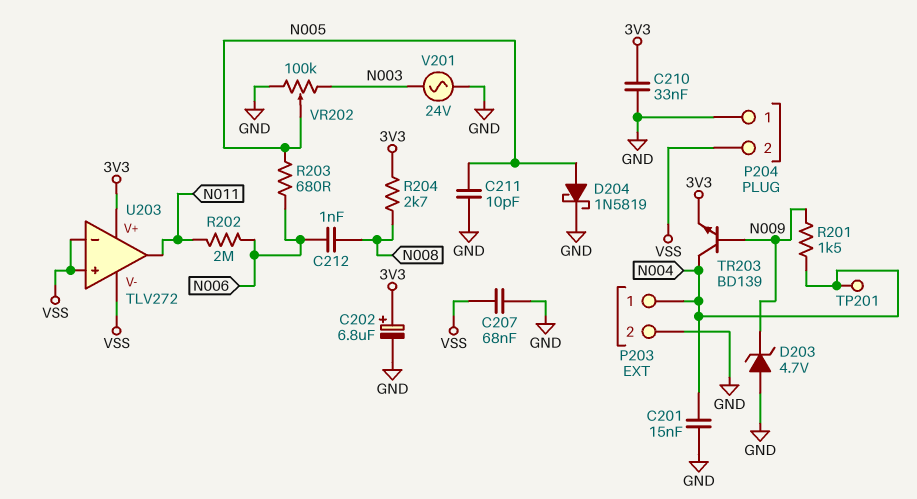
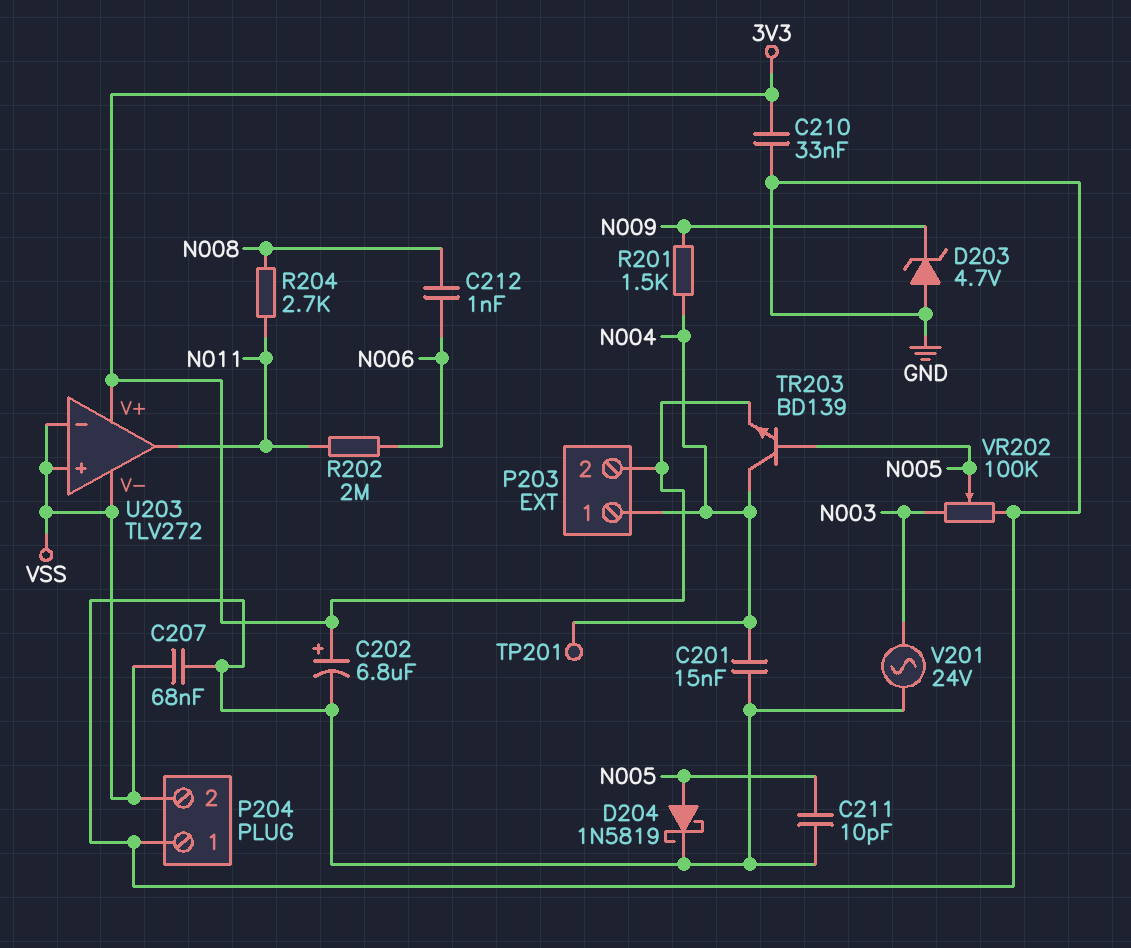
P203 pin 2: GND -> 3V3
R203: 680 (N005, N006) -> none
R204: 2.7k (3V3, N008) -> 2.7k (N008, N011)
TR203: NPN BD139 (B N009, C N004, E 3V3) -> NPN BD139 (B N005, C N004, E 3V3)

